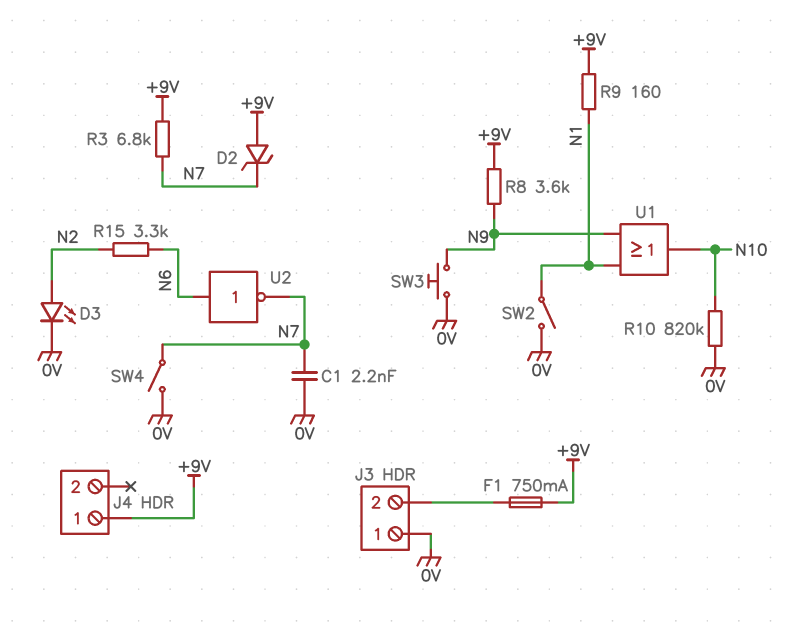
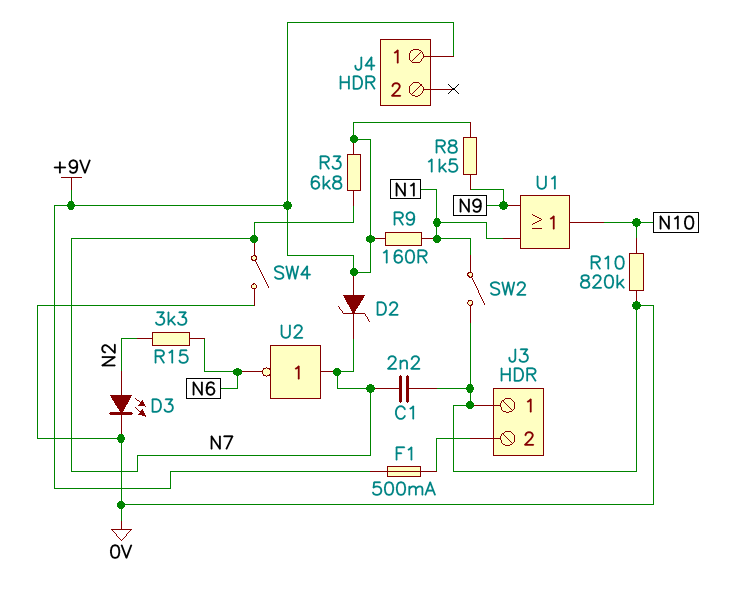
F1: 750mA (+9V, J3/2) -> 500mA (+9V, J3/2)
R8: 3.6k (+9V, N9) -> 1.5k (+9V, N9)
SW3: button (0V, N9) -> none
U2: NOT (in N6, out N7) -> NOT (in N7, out N6)

